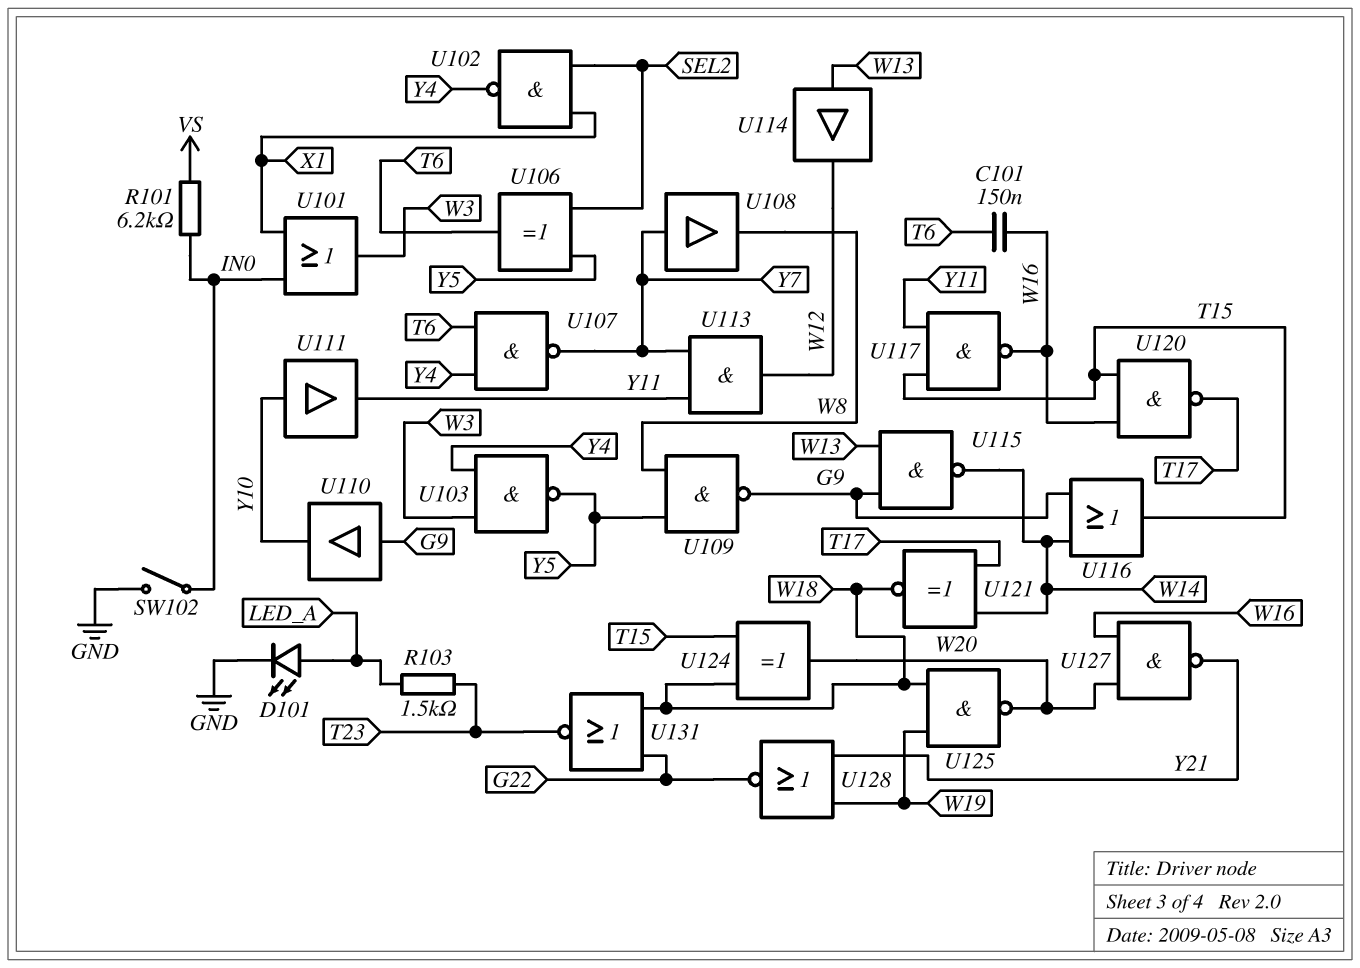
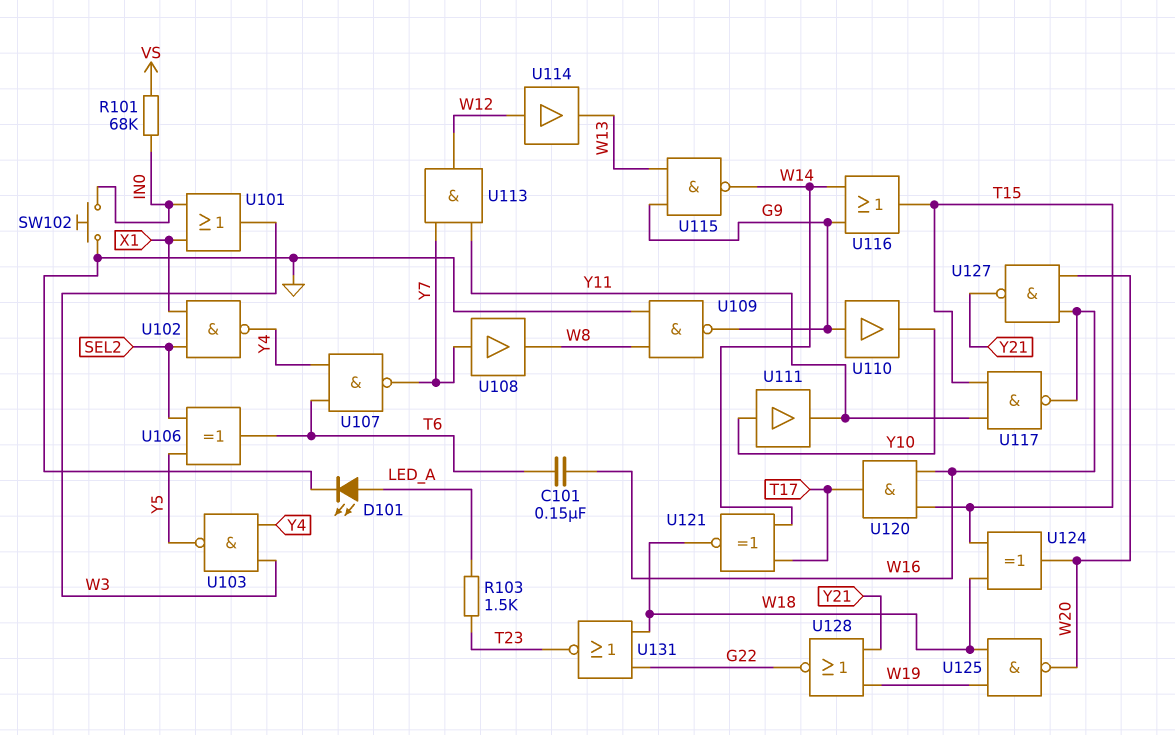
R101: 6.2k (IN0, VS) -> 68k (IN0, VS)
SW102: switch (GND, IN0) -> button (GND, IN0)
U109: NAND (in W8, in Y5, out G9) -> NAND (in GND, in W8, out G9)
U114: buffer (in W13, out W12) -> buffer (in W12, out W13)
U120: NAND (in T15, in W16, out T17) -> AND (in T15, in W16, out T17)

